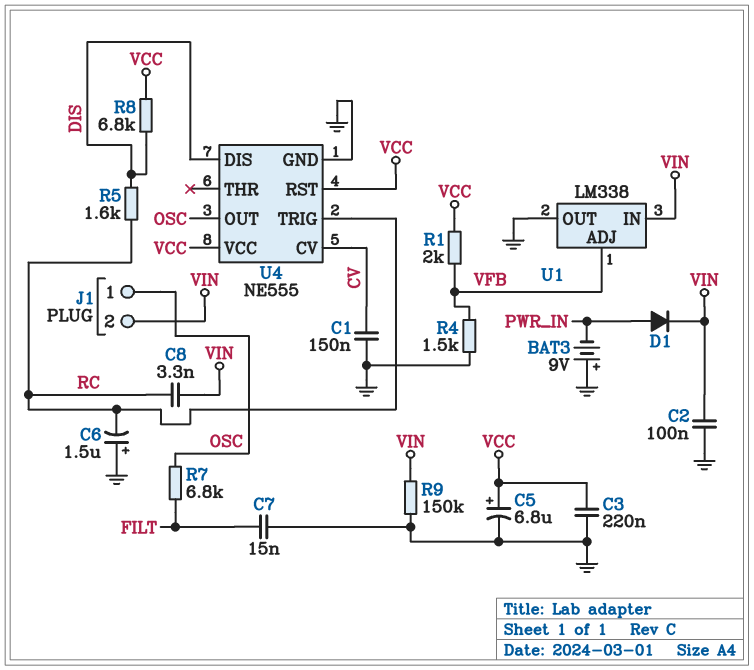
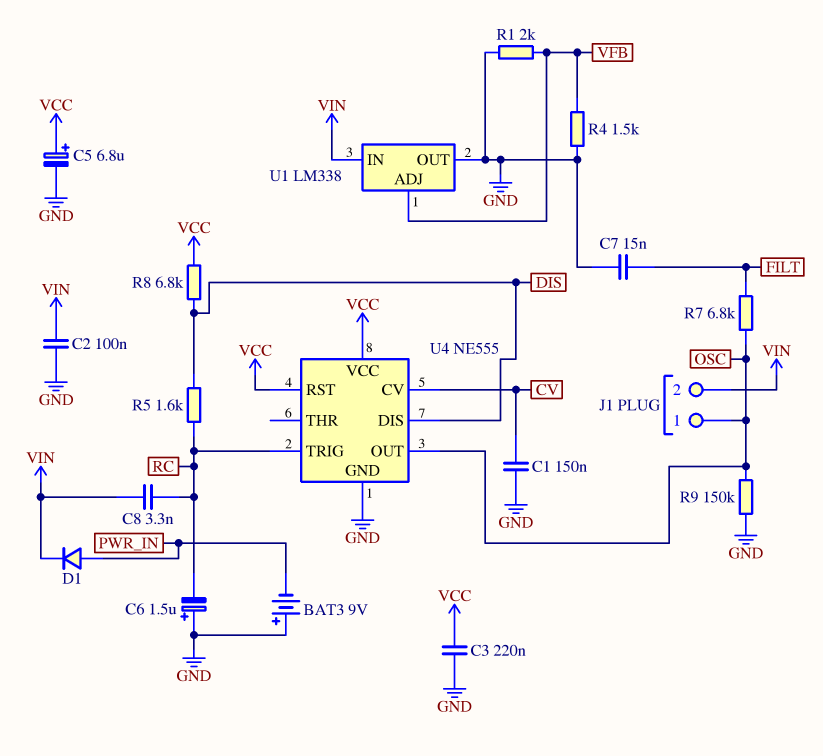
R1: 2k (VCC, VFB) -> 2k (GND, VFB)
R9: 150k (GND, VIN) -> 150k (GND, OSC)

